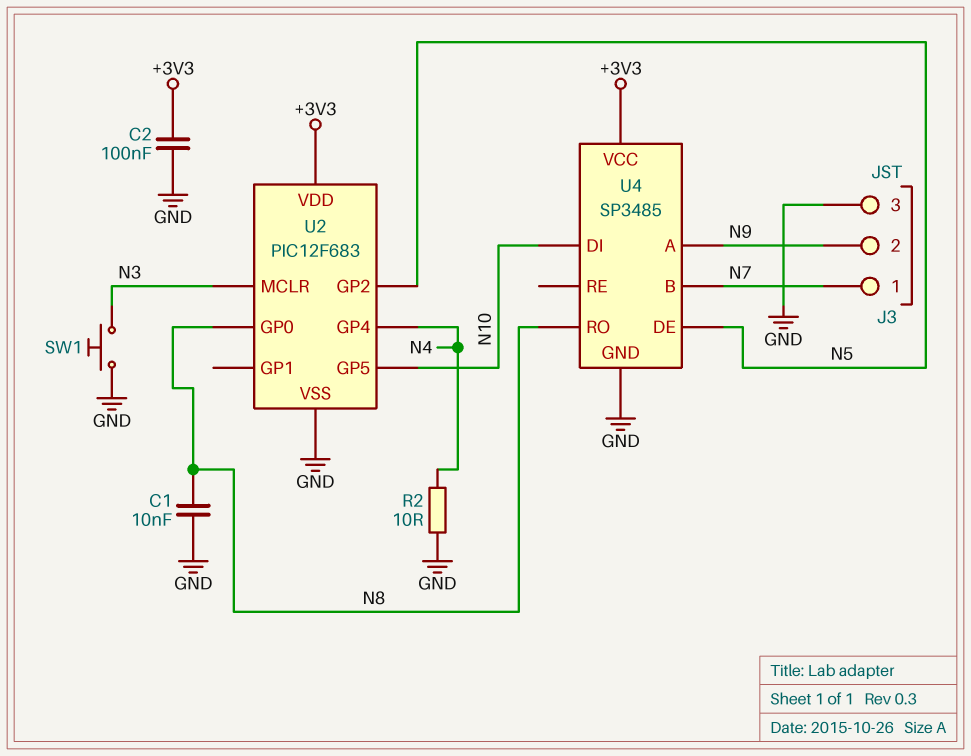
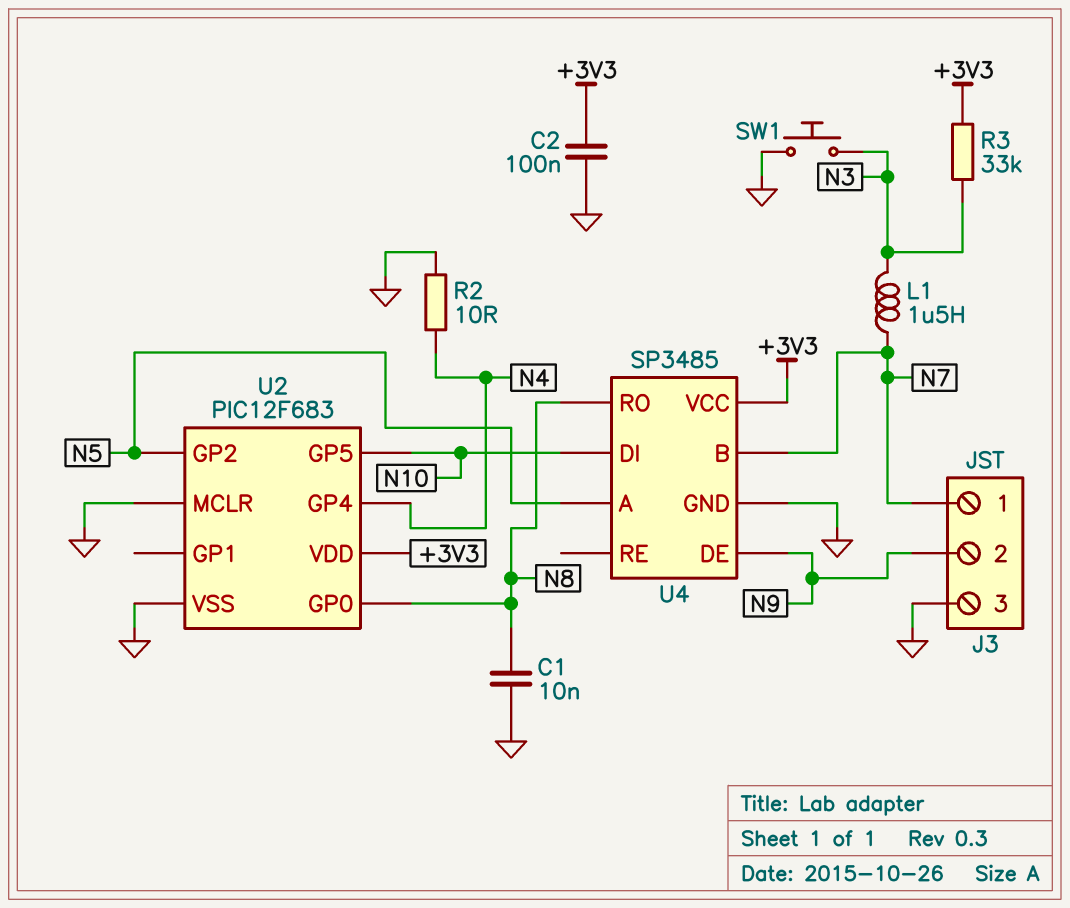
L1: none -> 1.5uH (N3, N7)
R3: none -> 33k (+3V3, N3)
U2 pin MCLR: N3 -> GND
U4 pin A: N9 -> N5
U4 pin DE: N5 -> N9

